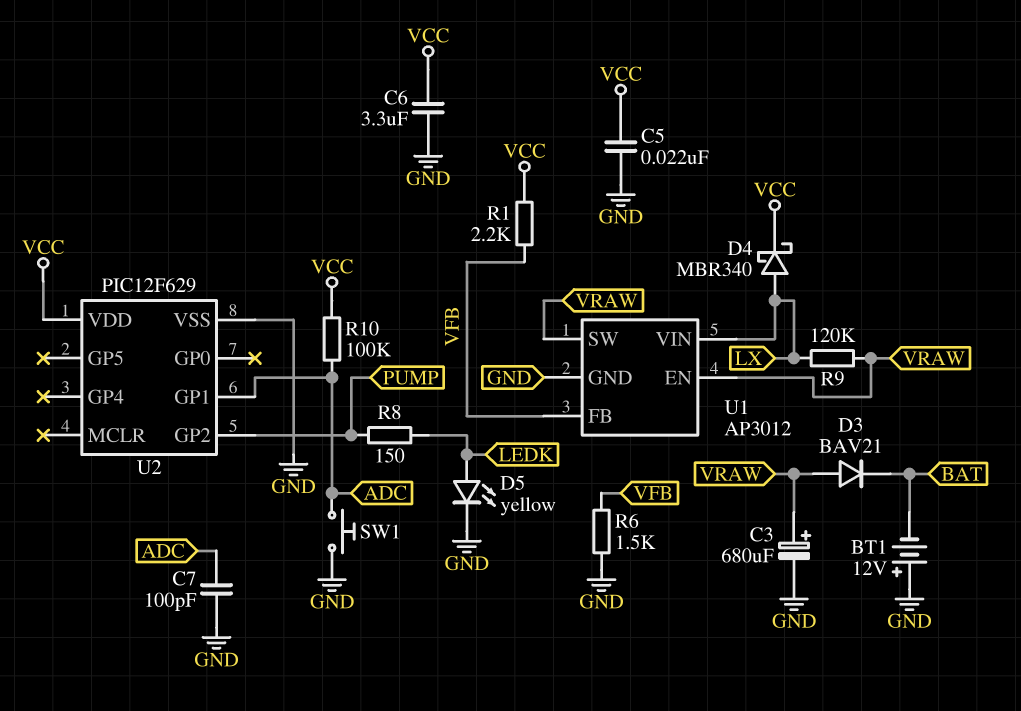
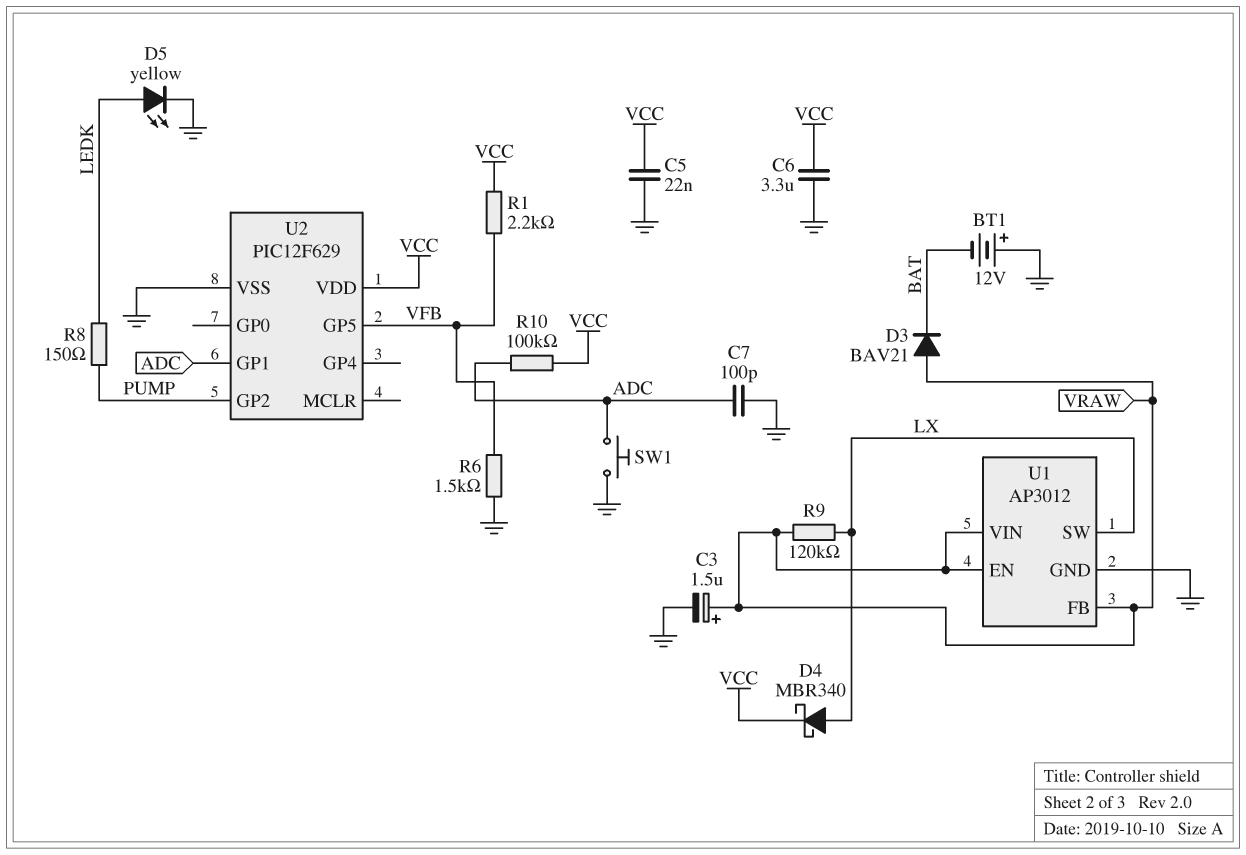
C3: 680uF (plus VRAW, minus GND) -> 1.5uF (plus VRAW, minus GND)
U1 pin FB: VFB -> VRAW
U1 pin SW: VRAW -> LX
U1 pin VIN: LX -> VRAW
U2 pin GP5: none -> VFB

